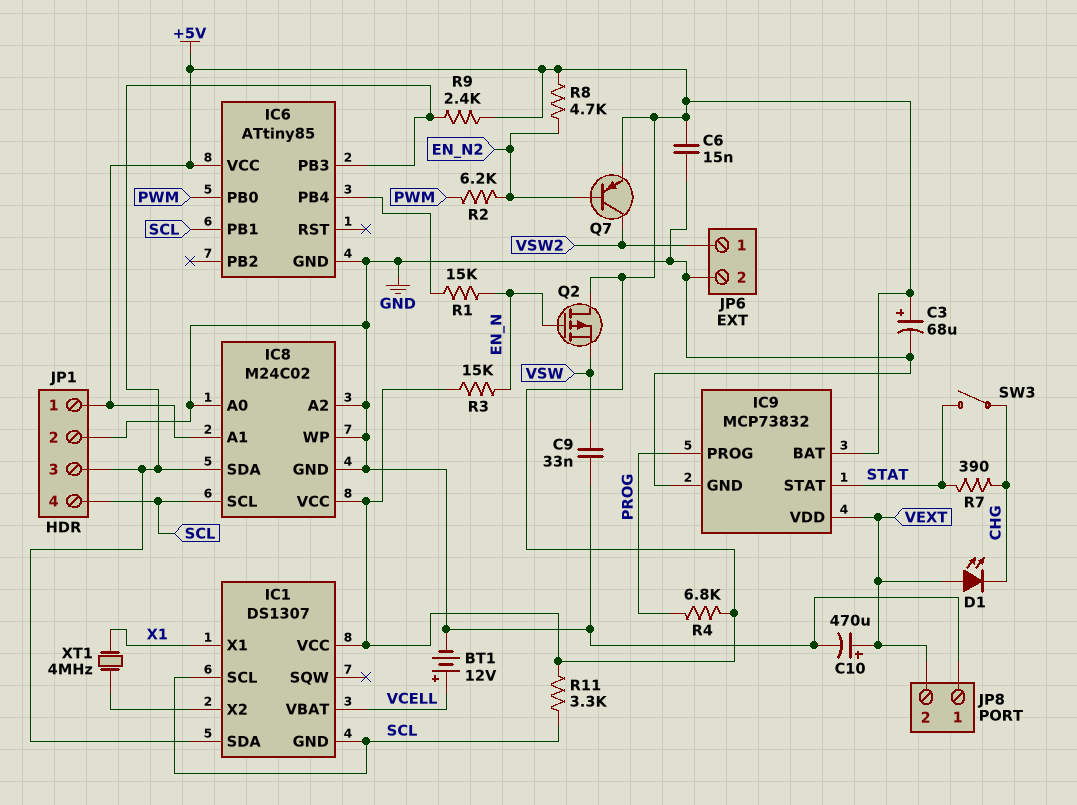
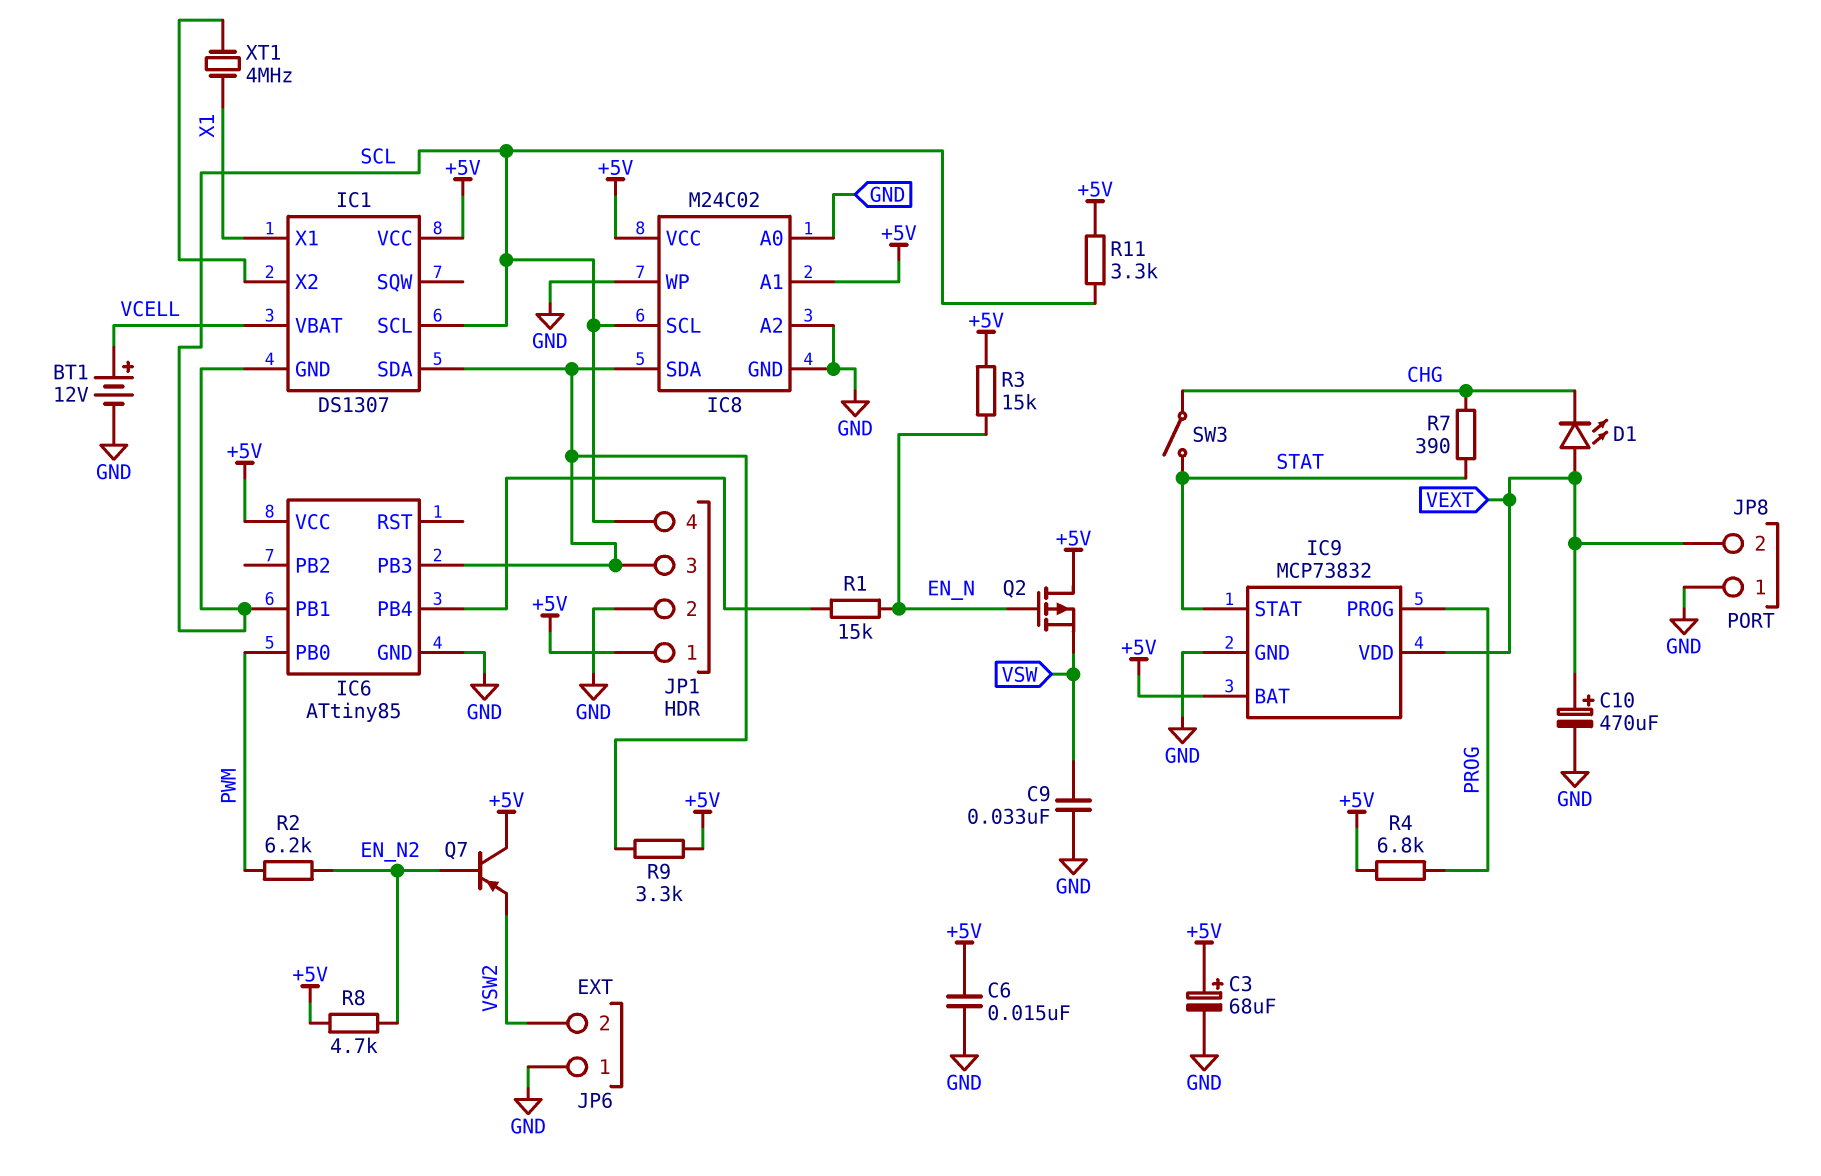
JP6 pin 1: VSW2 -> GND
JP6 pin 2: GND -> VSW2
Q7: PNP (B EN_N2, C VSW2, E +5V) -> PNP (B EN_N2, C +5V, E VSW2)
R9: 2.4k (+5V, IC1/SDA) -> 3.3k (+5V, IC1/SDA)

